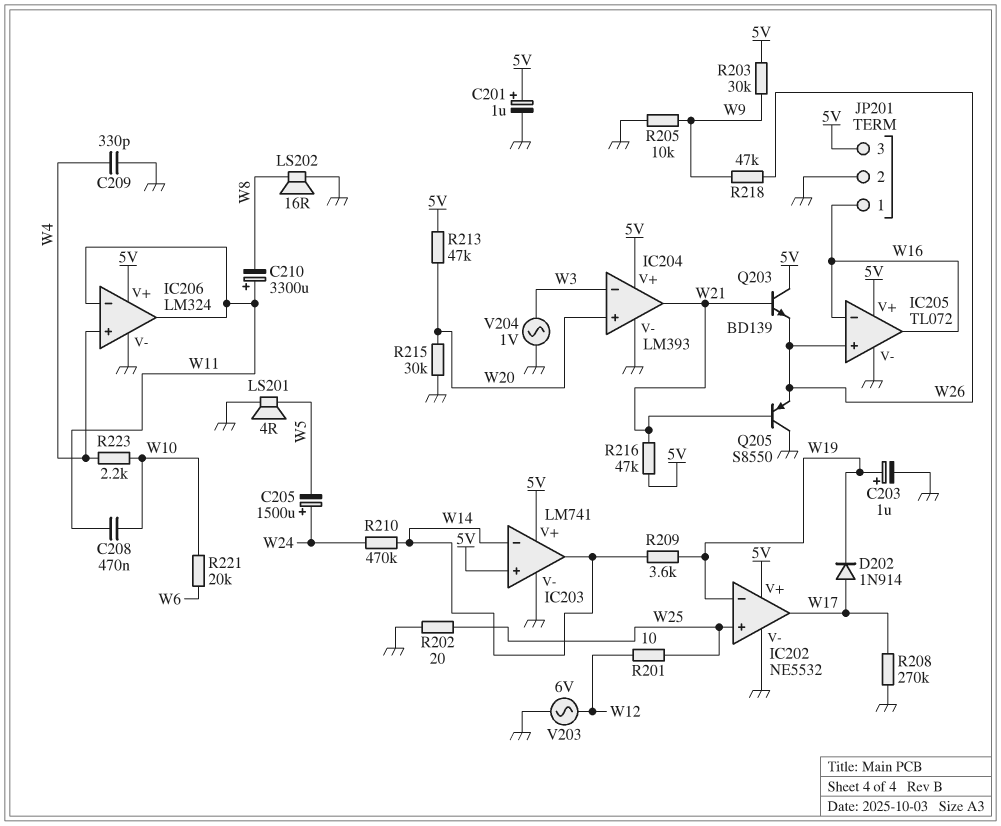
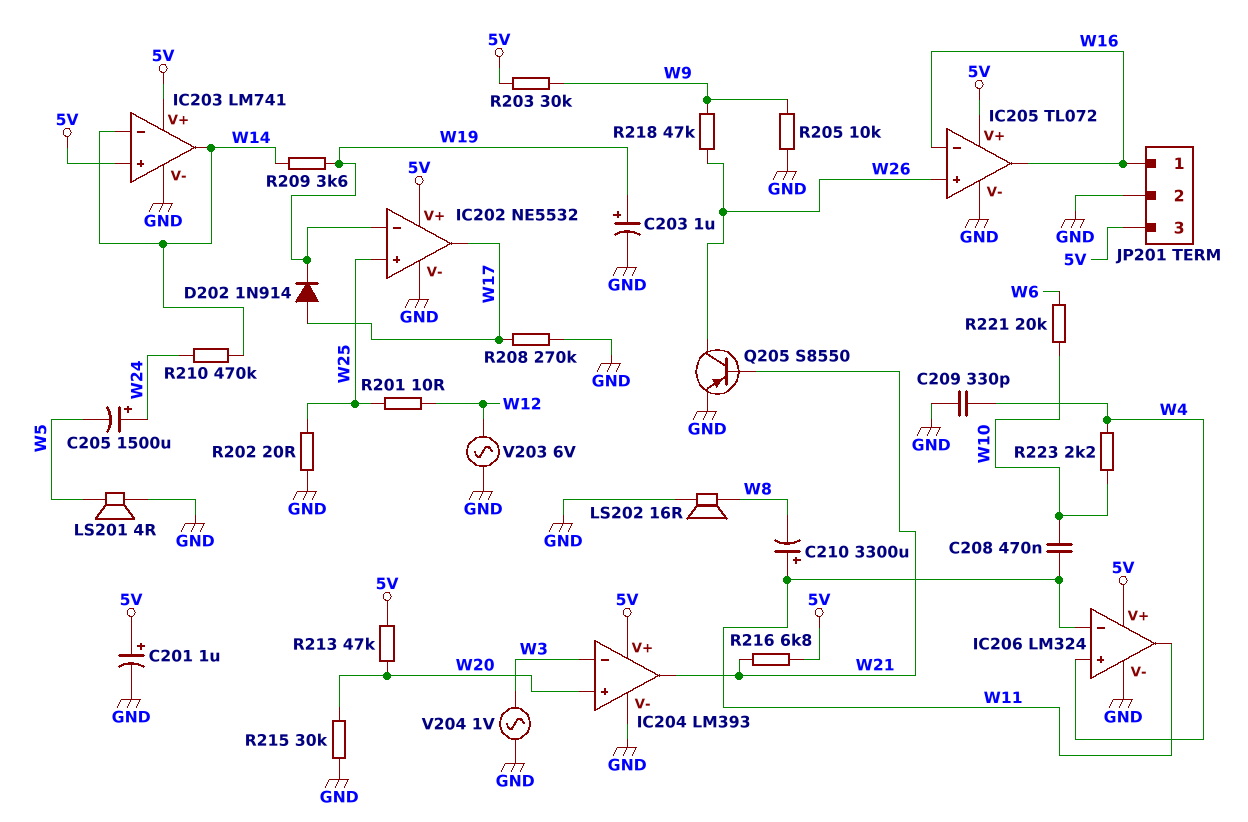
Q203: NPN BD139 (B W21, C 5V, E W26) -> none
Q205: PNP S8550 (B W21, C GND, E W26) -> PNP S8550 (B W21, C W26, E GND)
R216: 47k (5V, W21) -> 6.8k (5V, W21)

